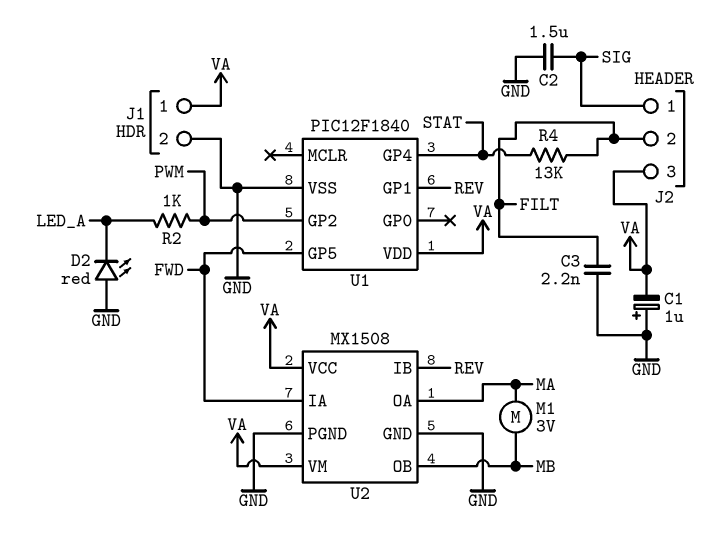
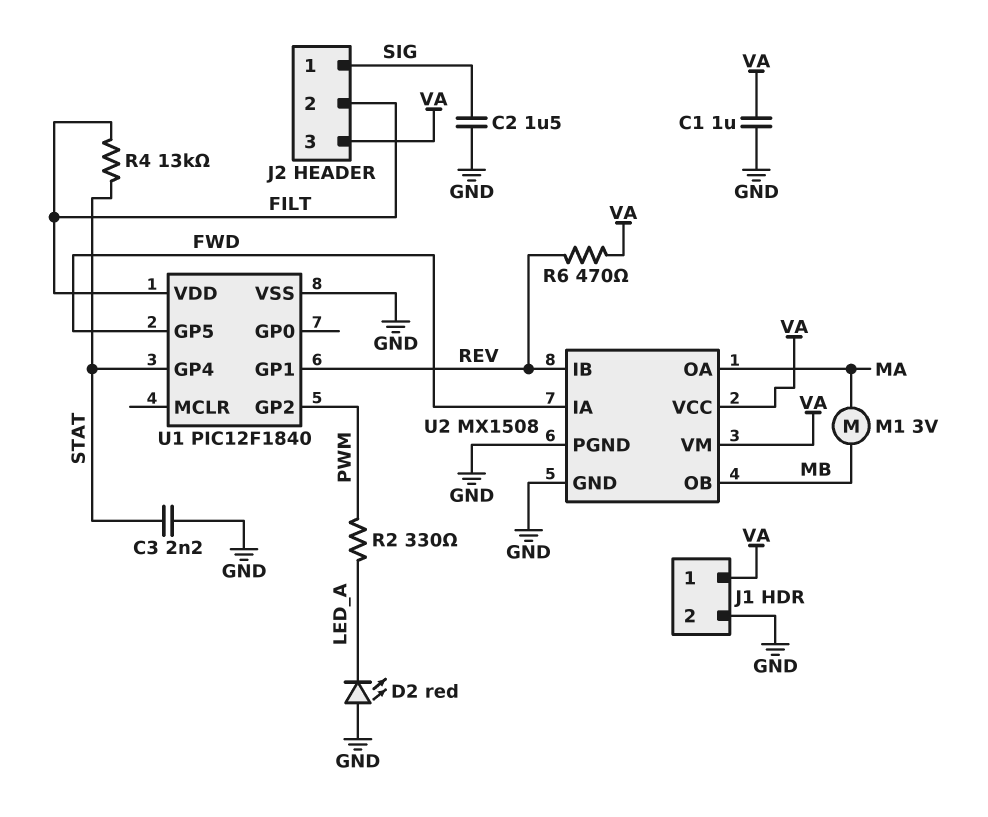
C1: 1uF (plus GND, minus VA) -> 1uF (GND, VA)
C3: 2.2nF (FILT, GND) -> 2.2nF (GND, STAT)
R2: 1k (LED_A, PWM) -> 330 (LED_A, PWM)
R6: none -> 470 (REV, VA)
U1 pin VDD: VA -> FILT

